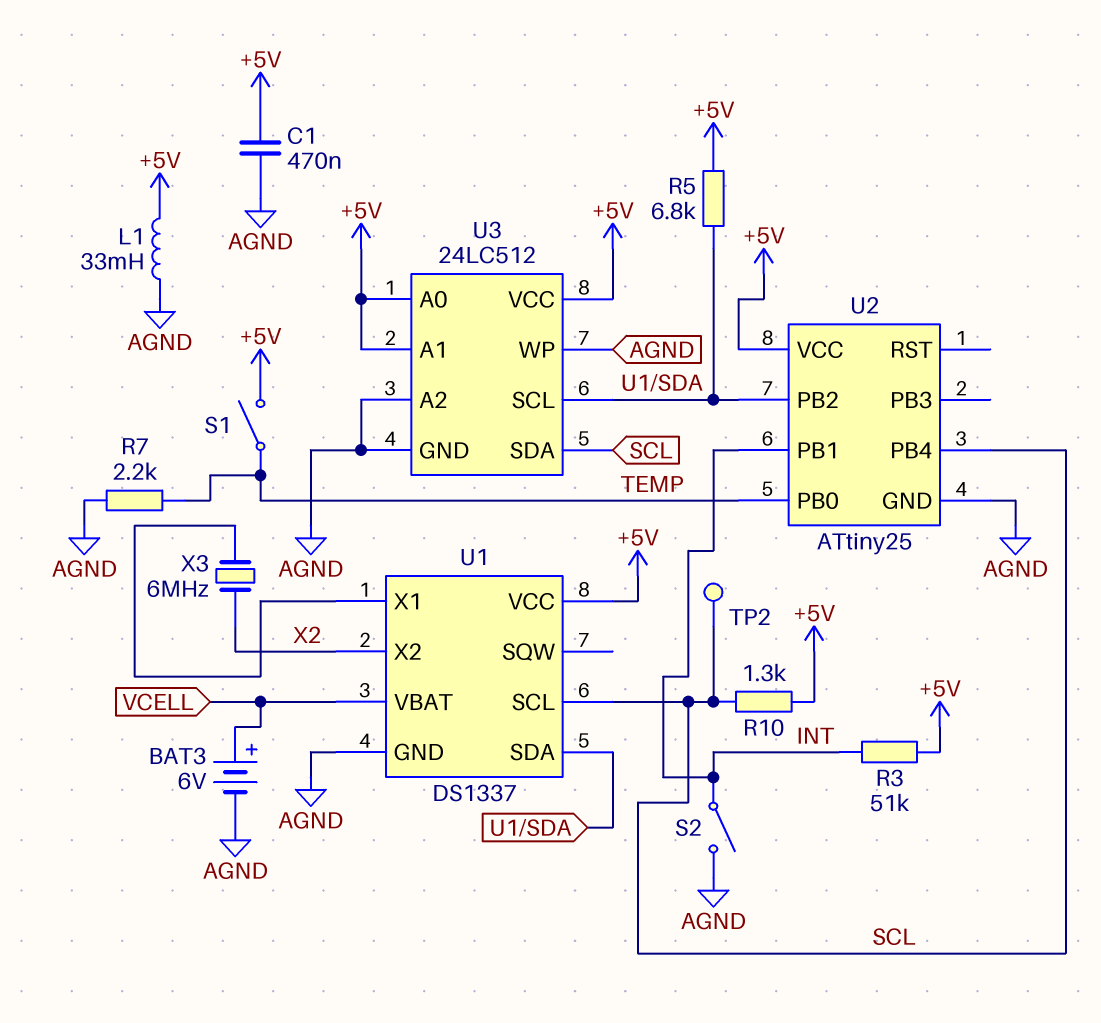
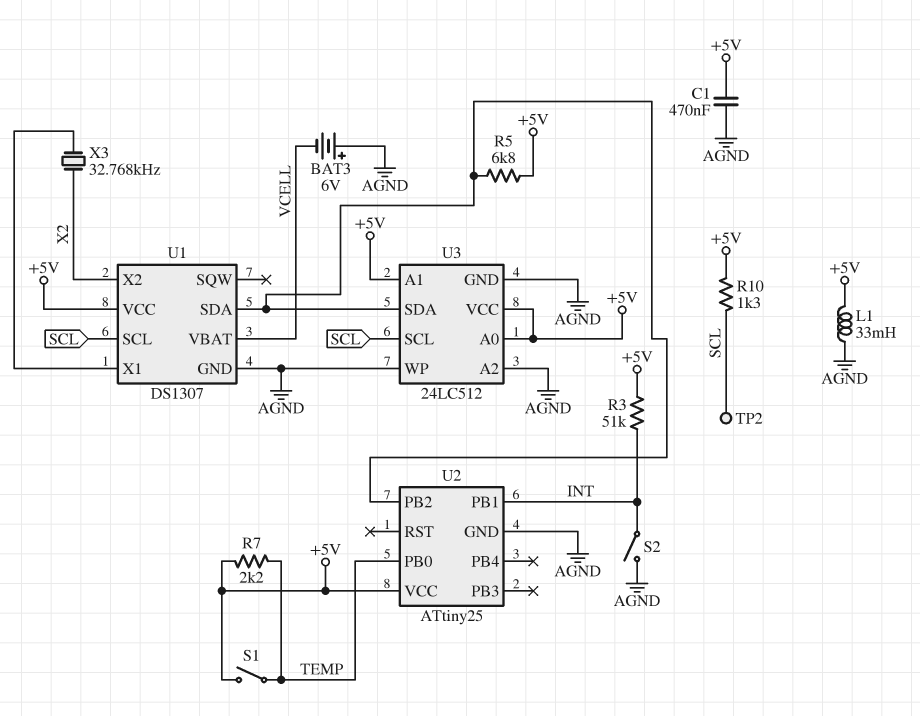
BAT3: 6V (plus VCELL, minus AGND) -> 6V (plus AGND, minus VCELL)
R7: 2.2k (AGND, TEMP) -> 2.2k (+5V, TEMP)
U1: DS1337 -> DS1307
U2 pin PB4: SCL -> none
U3 pin SCL: U1/SDA -> SCL
U3 pin SDA: SCL -> U1/SDA
X3: 6MHz (U1/X1, X2) -> 32.768kHz (U1/X1, X2)

